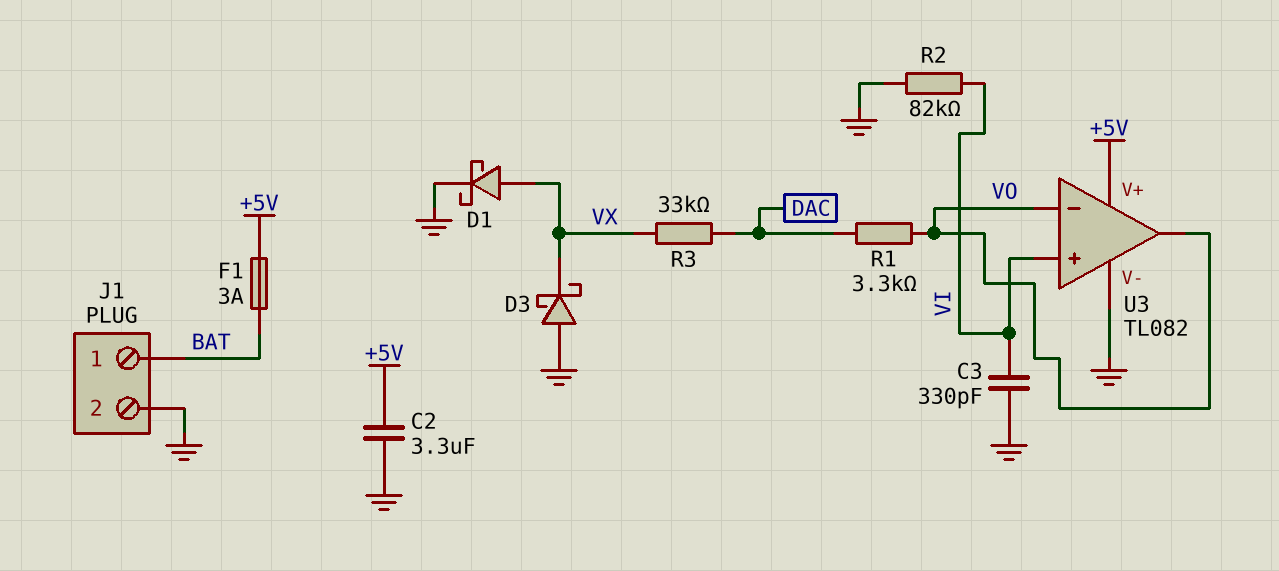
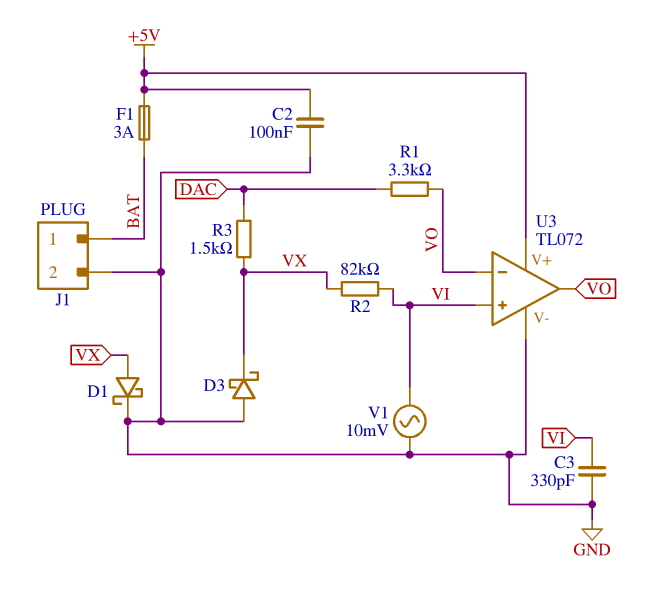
C2: 3.3uF (+5V, GND) -> 100nF (+5V, GND)
R2: 82k (GND, VI) -> 82k (VI, VX)
R3: 33k (DAC, VX) -> 1.5k (DAC, VX)
U3: TL082 -> TL072
V1: none -> AC 10mV (GND, VI)

